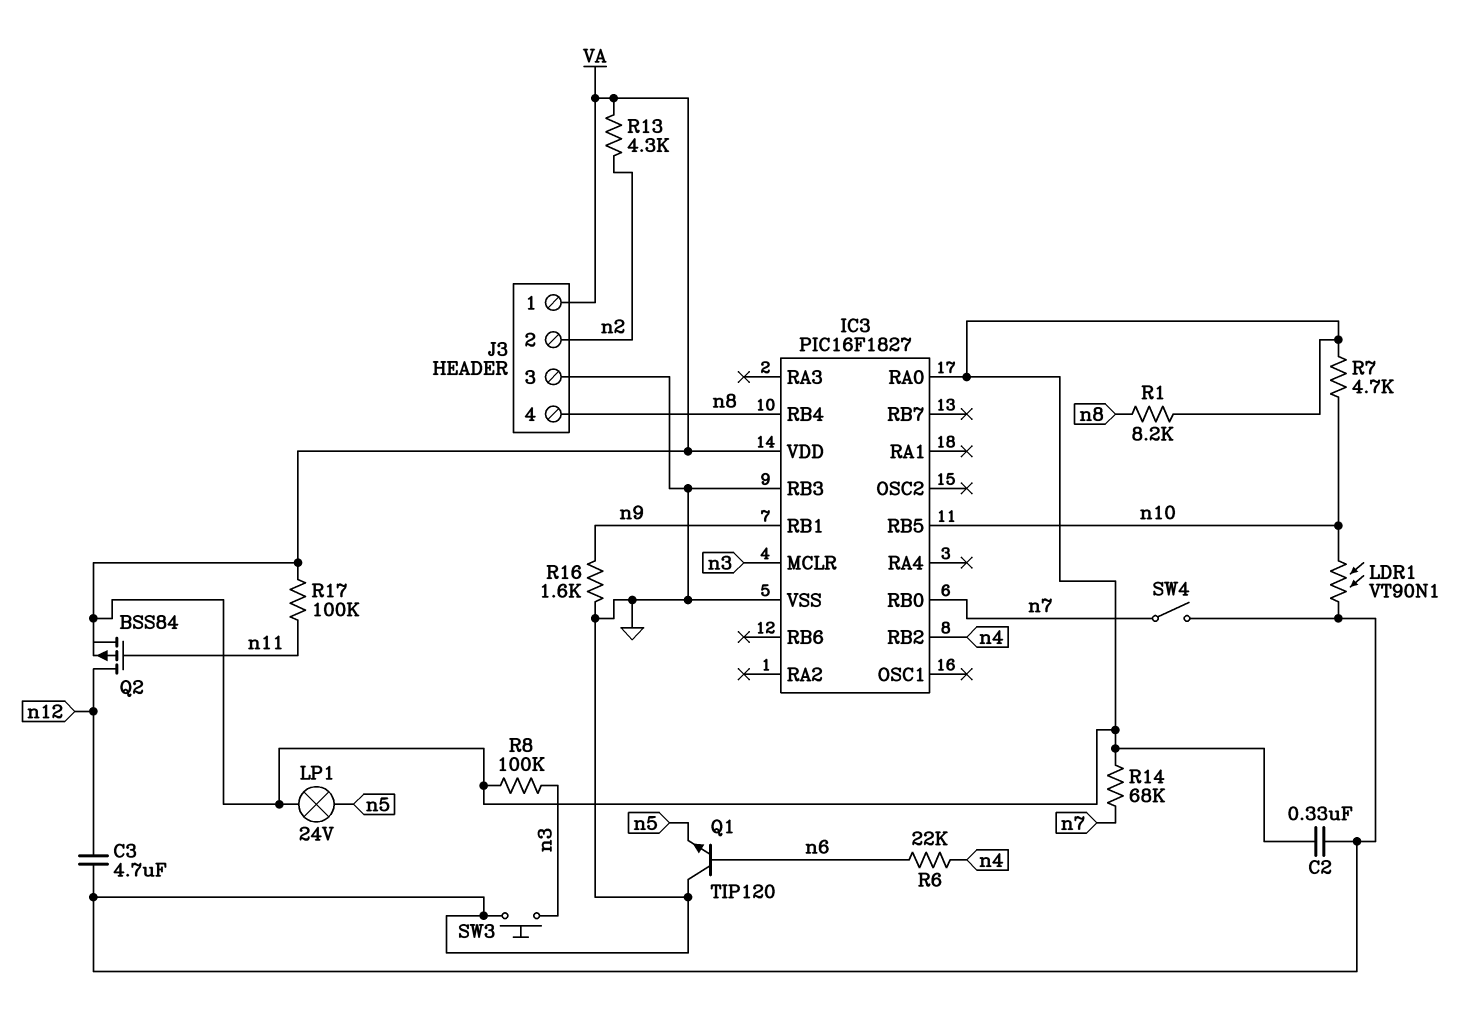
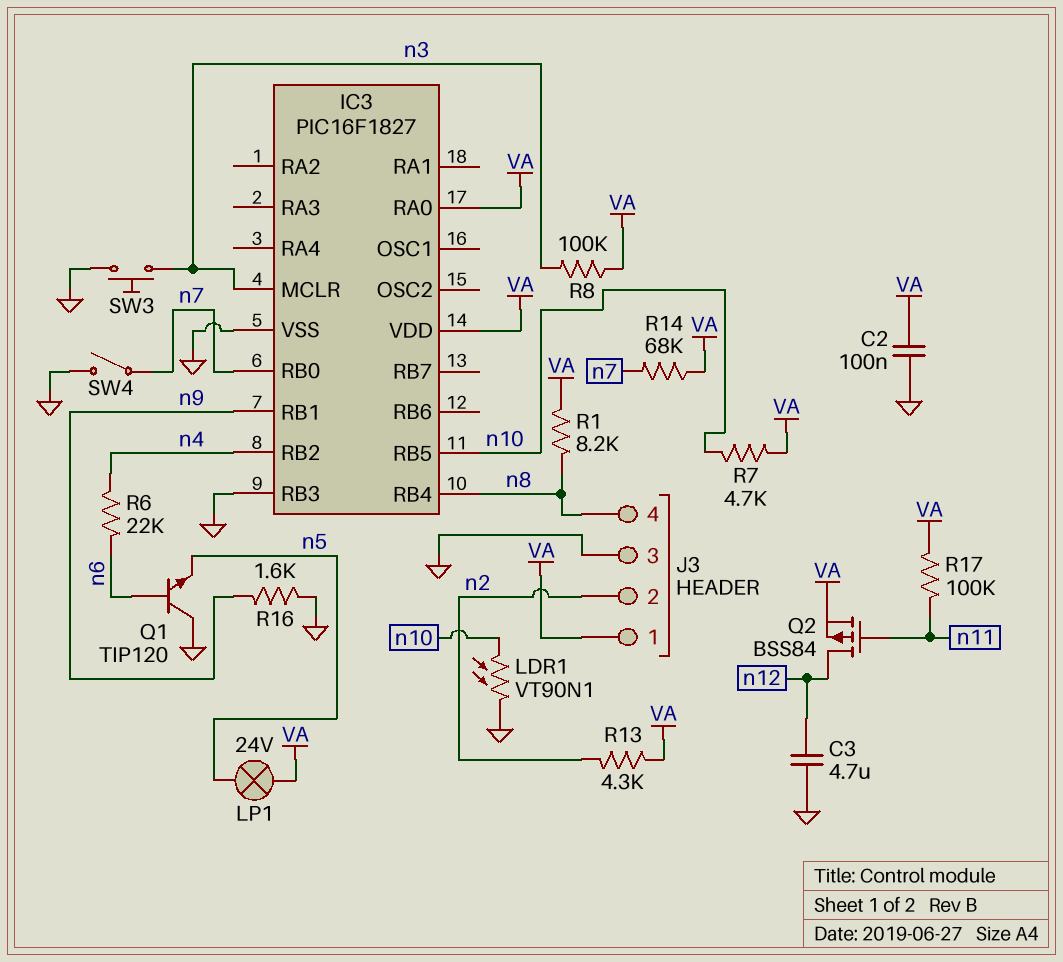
C2: 330nF (GND, VA) -> 100nF (GND, VA)

